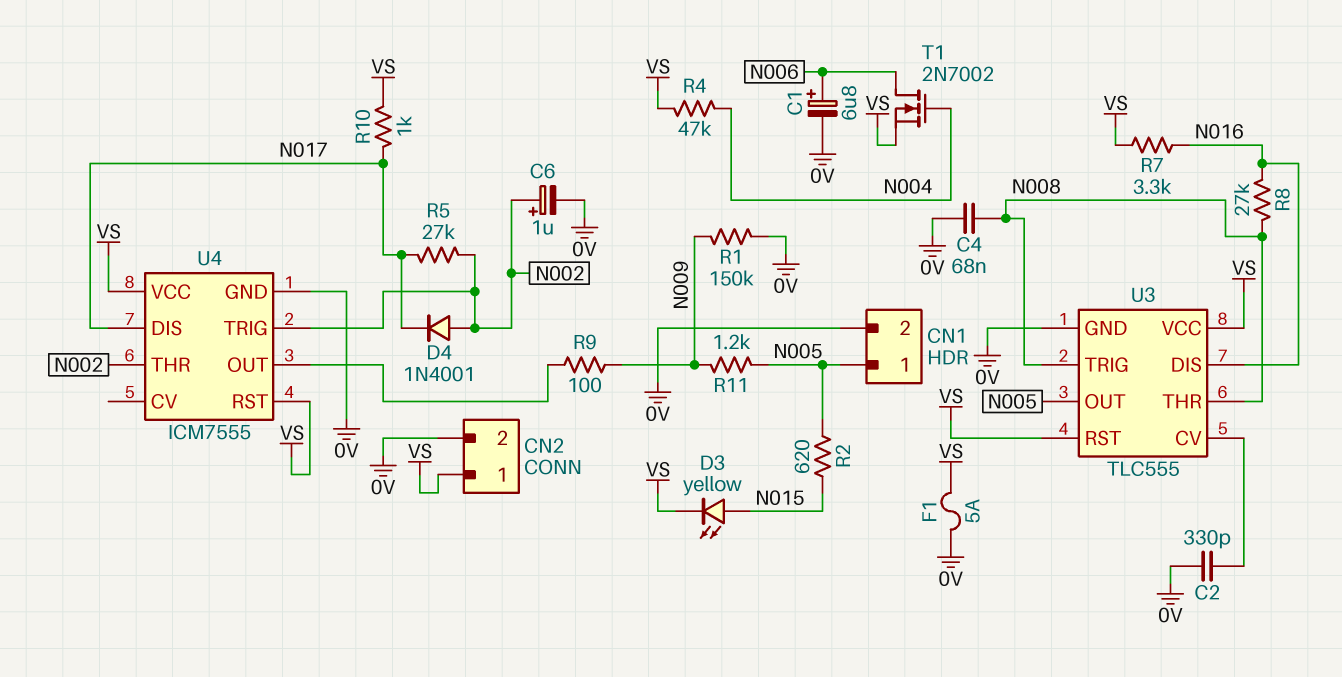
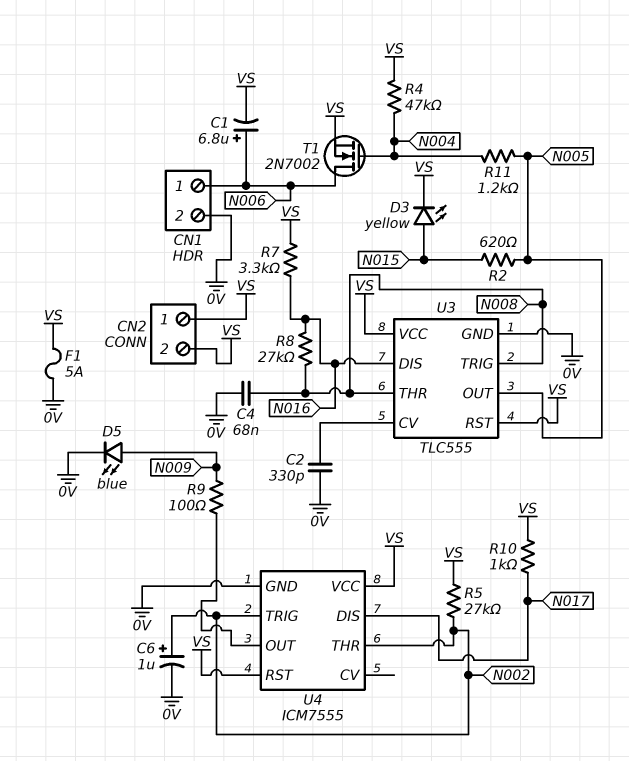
C1: 6.8uF (plus N006, minus 0V) -> 6.8uF (plus N006, minus VS)
CN1 pin 1: N005 -> N006
CN2 pin 2: 0V -> VS
D4: diode 1N4001 (A N002, K N017) -> none
D5: none -> LED blue (A N009, K 0V)
R1: 150k (0V, N009) -> none
R5: 27k (N002, N017) -> 27k (N002, VS)
R11: 1.2k (N005, N009) -> 1.2k (N004, N005)

